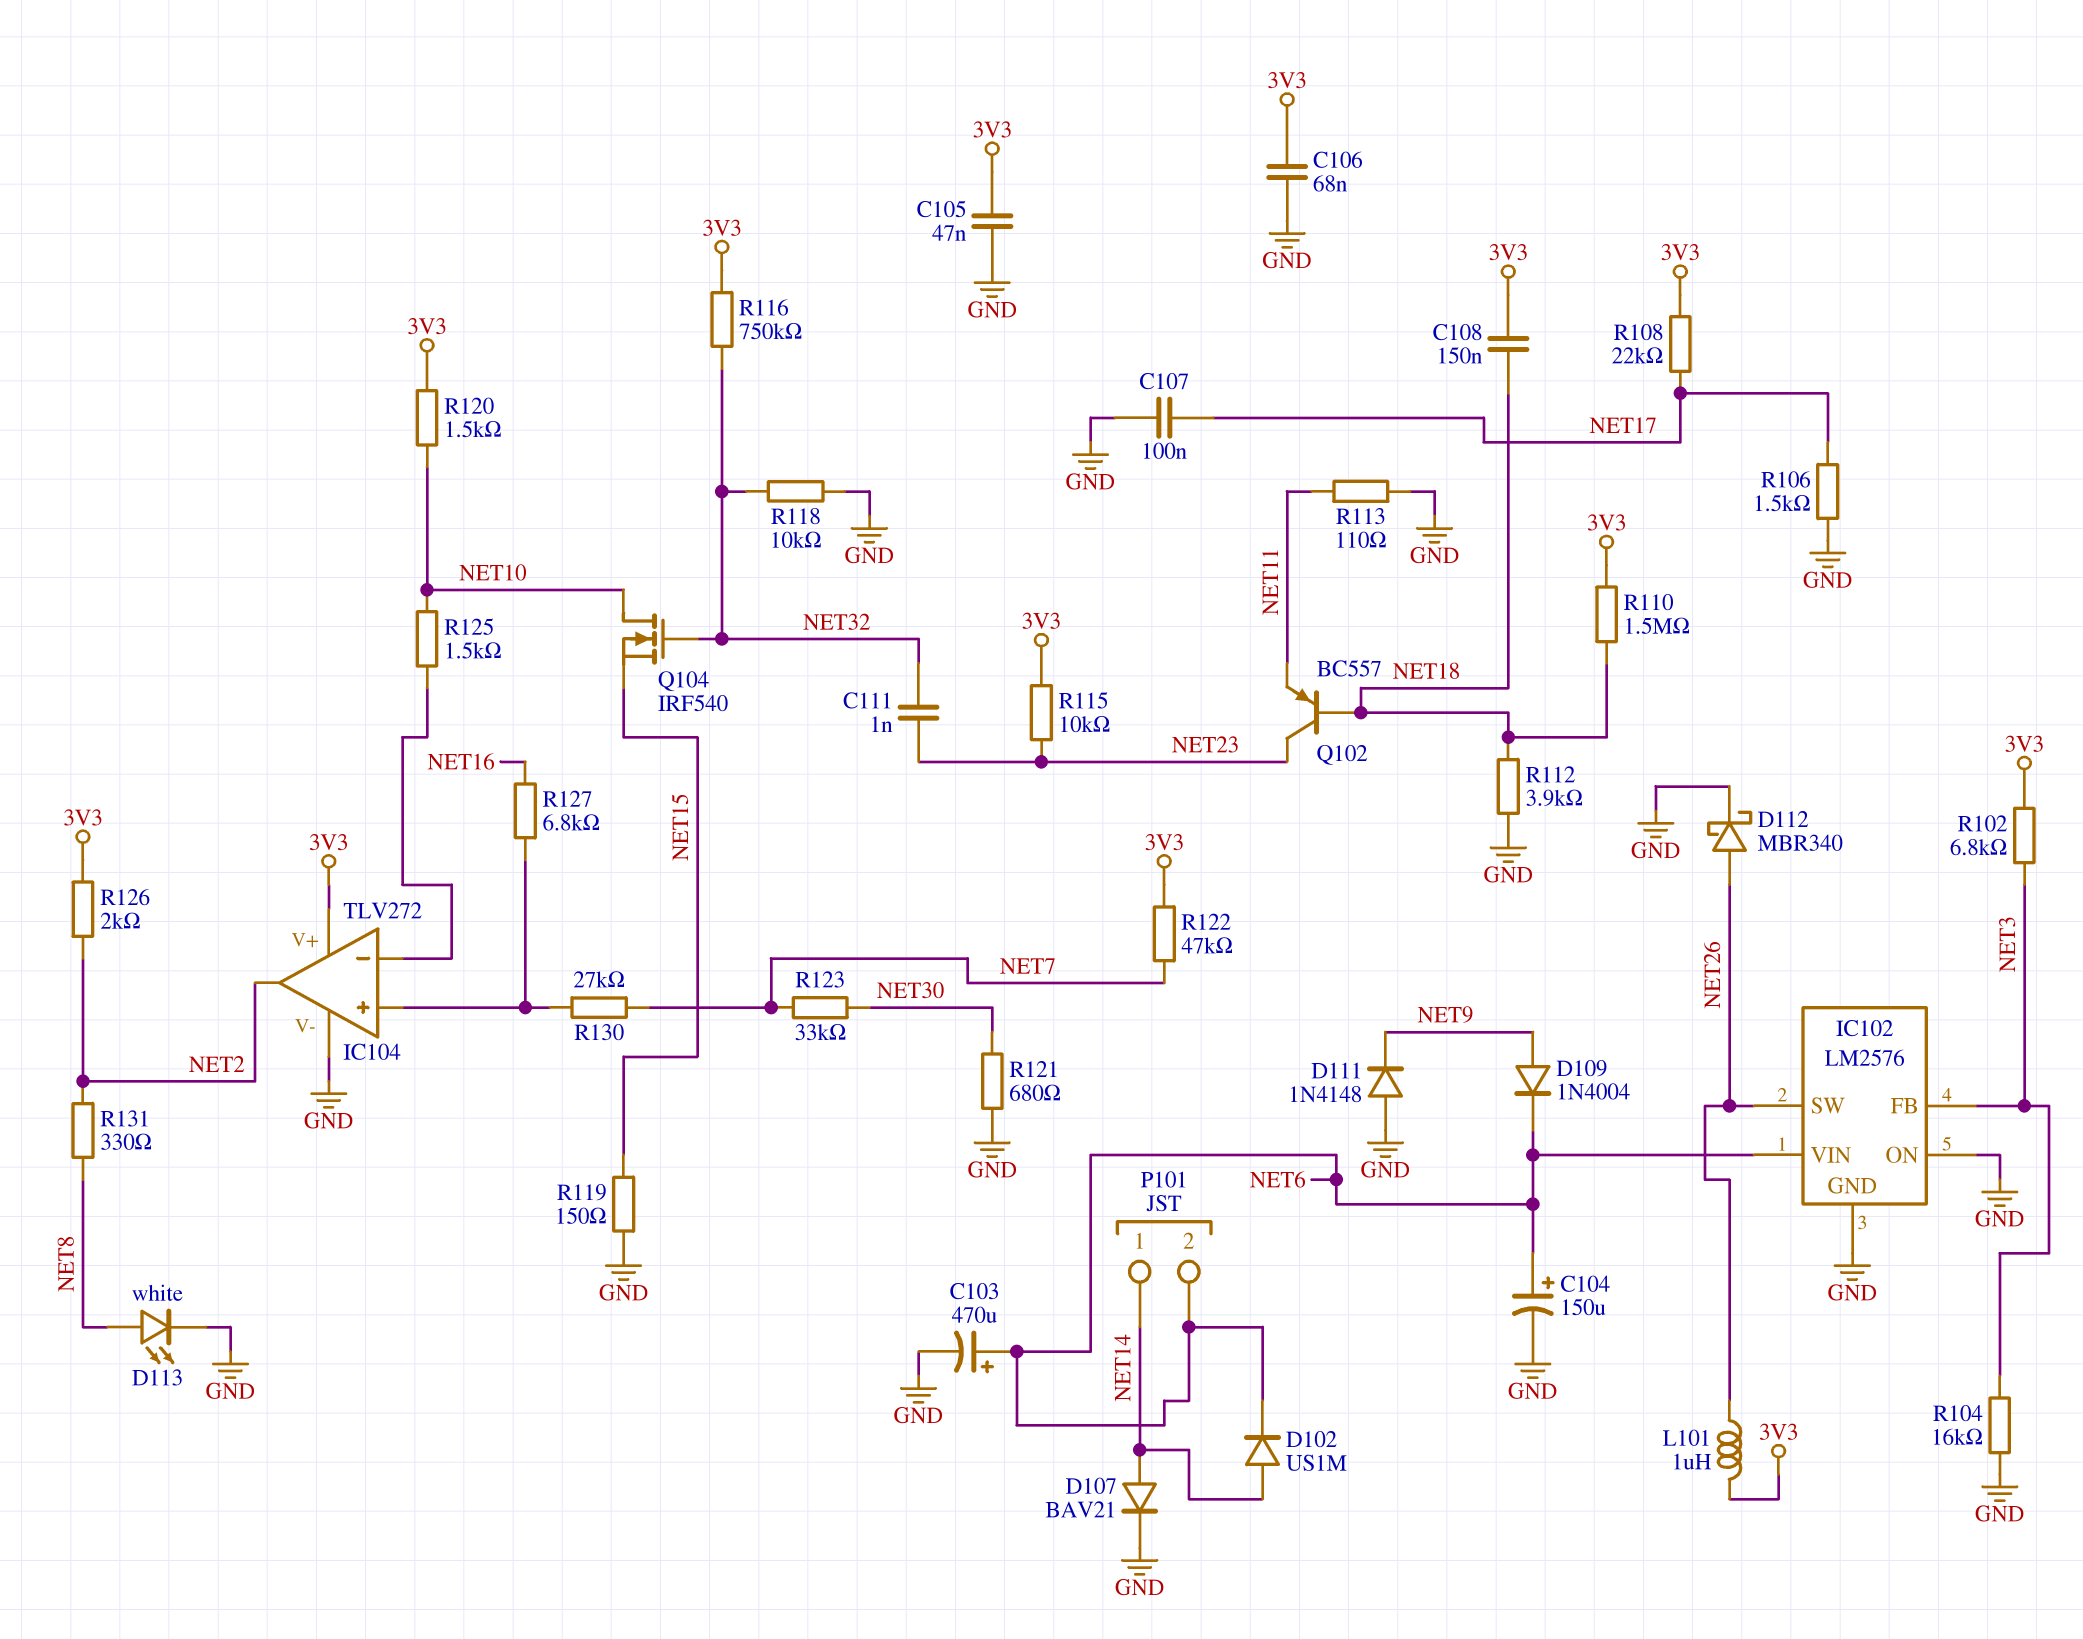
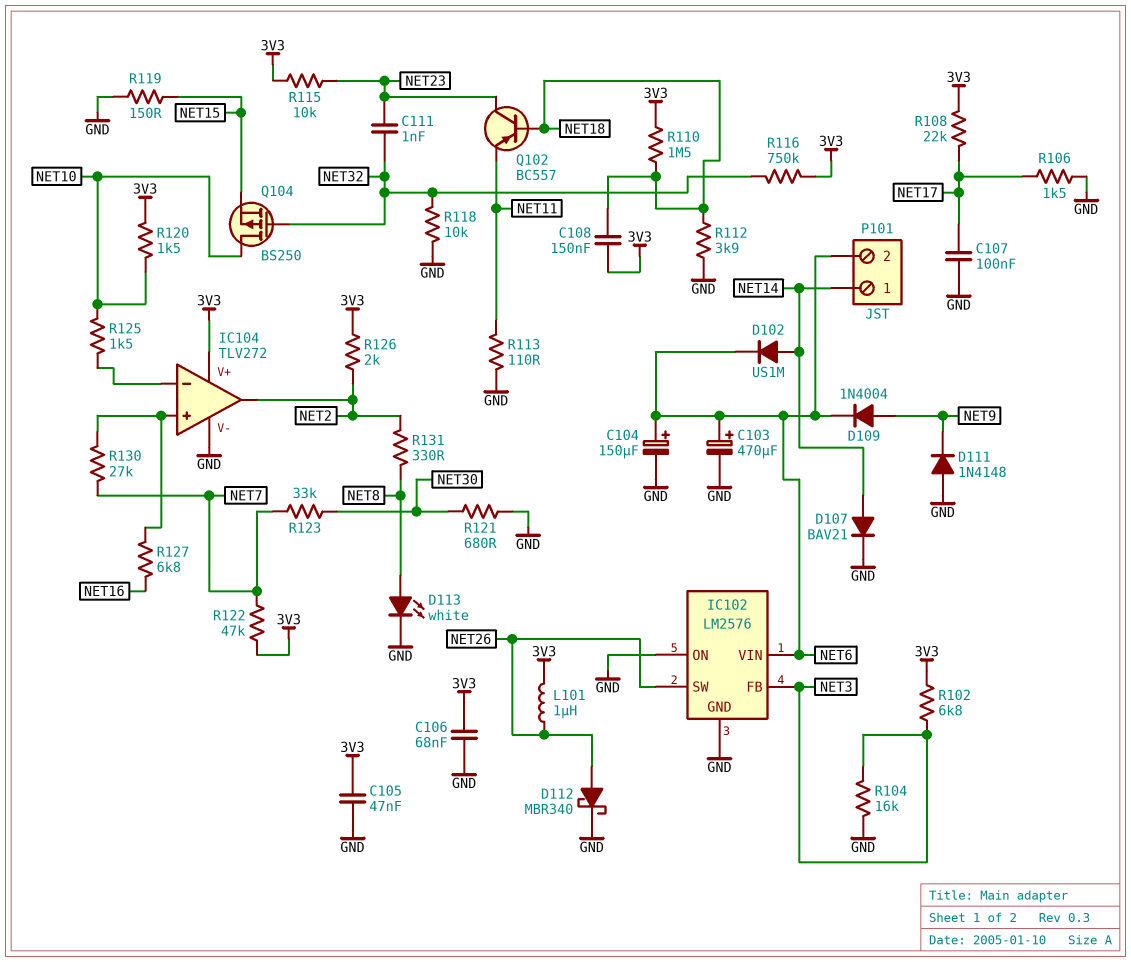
Q104: NMOS IRF540 (G NET32, D NET10, S NET15) -> PMOS BS250 (G NET32, D NET10, S NET15)

